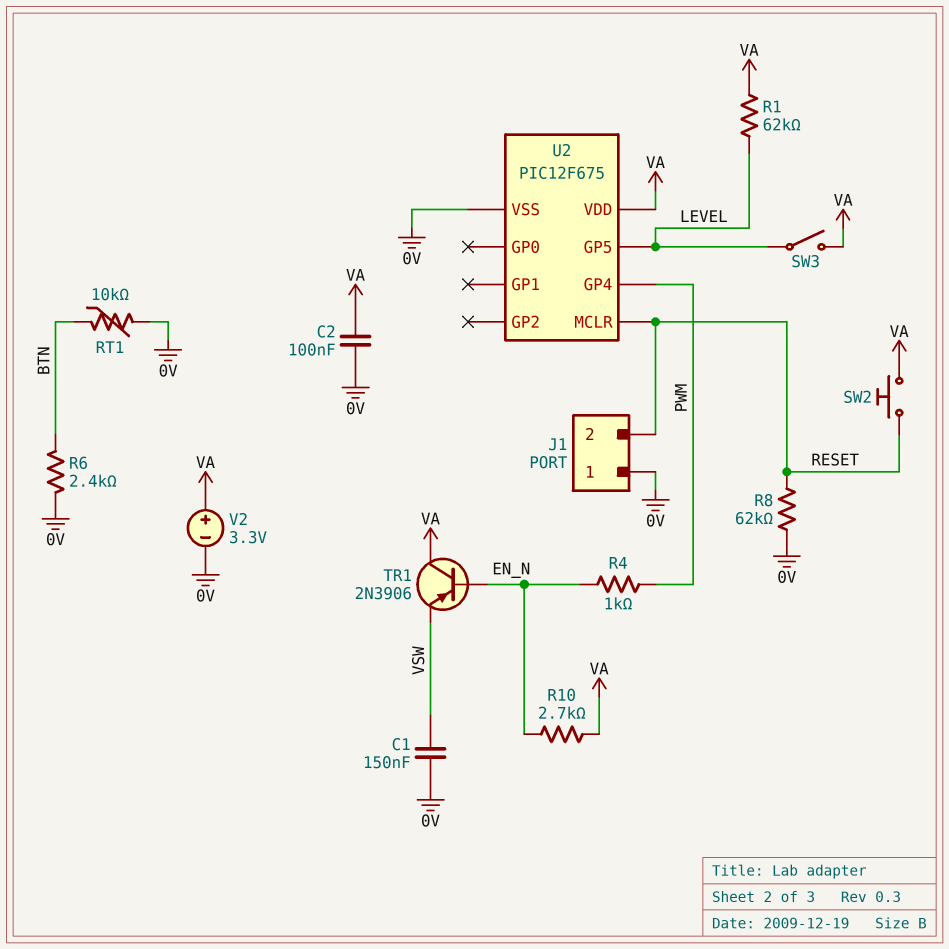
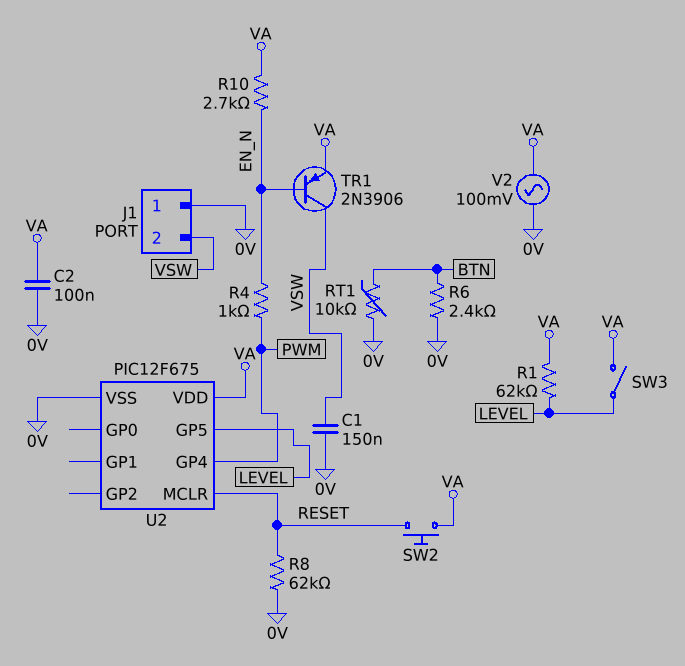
J1 pin 2: RESET -> VSW
TR1: PNP 2N3906 (B EN_N, C VA, E VSW) -> PNP 2N3906 (B EN_N, C VSW, E VA)
V2: 3.3V (plus VA, minus 0V) -> AC 100mV (0V, VA)

